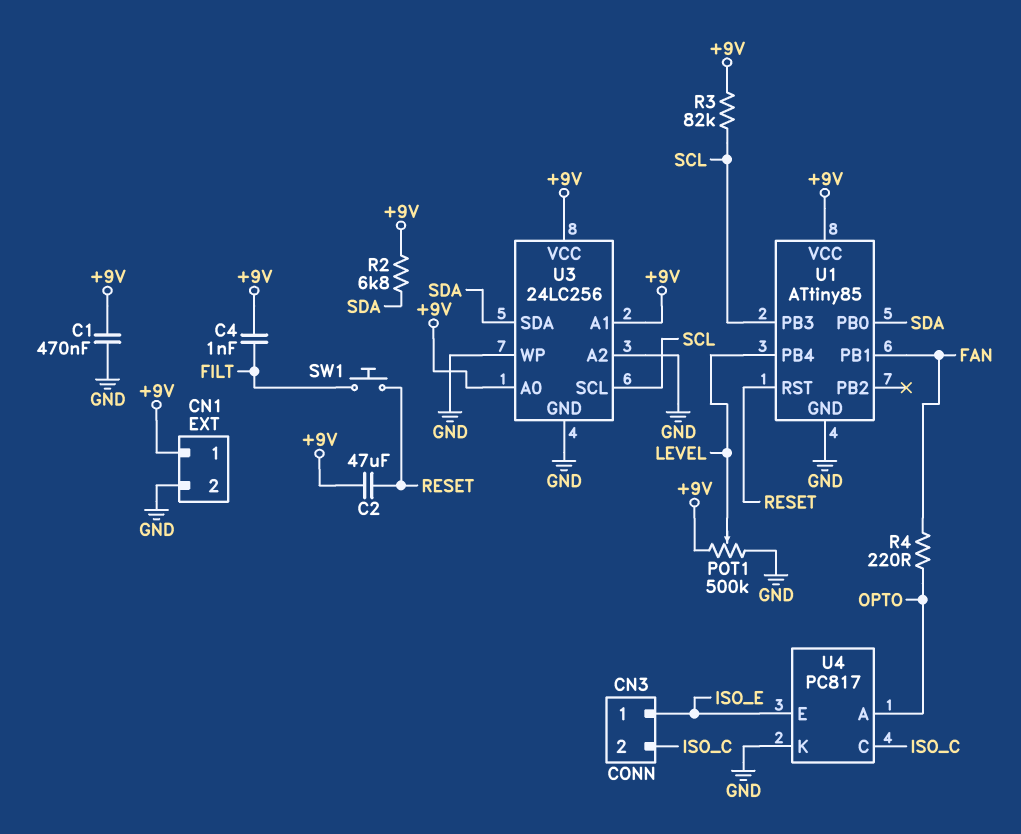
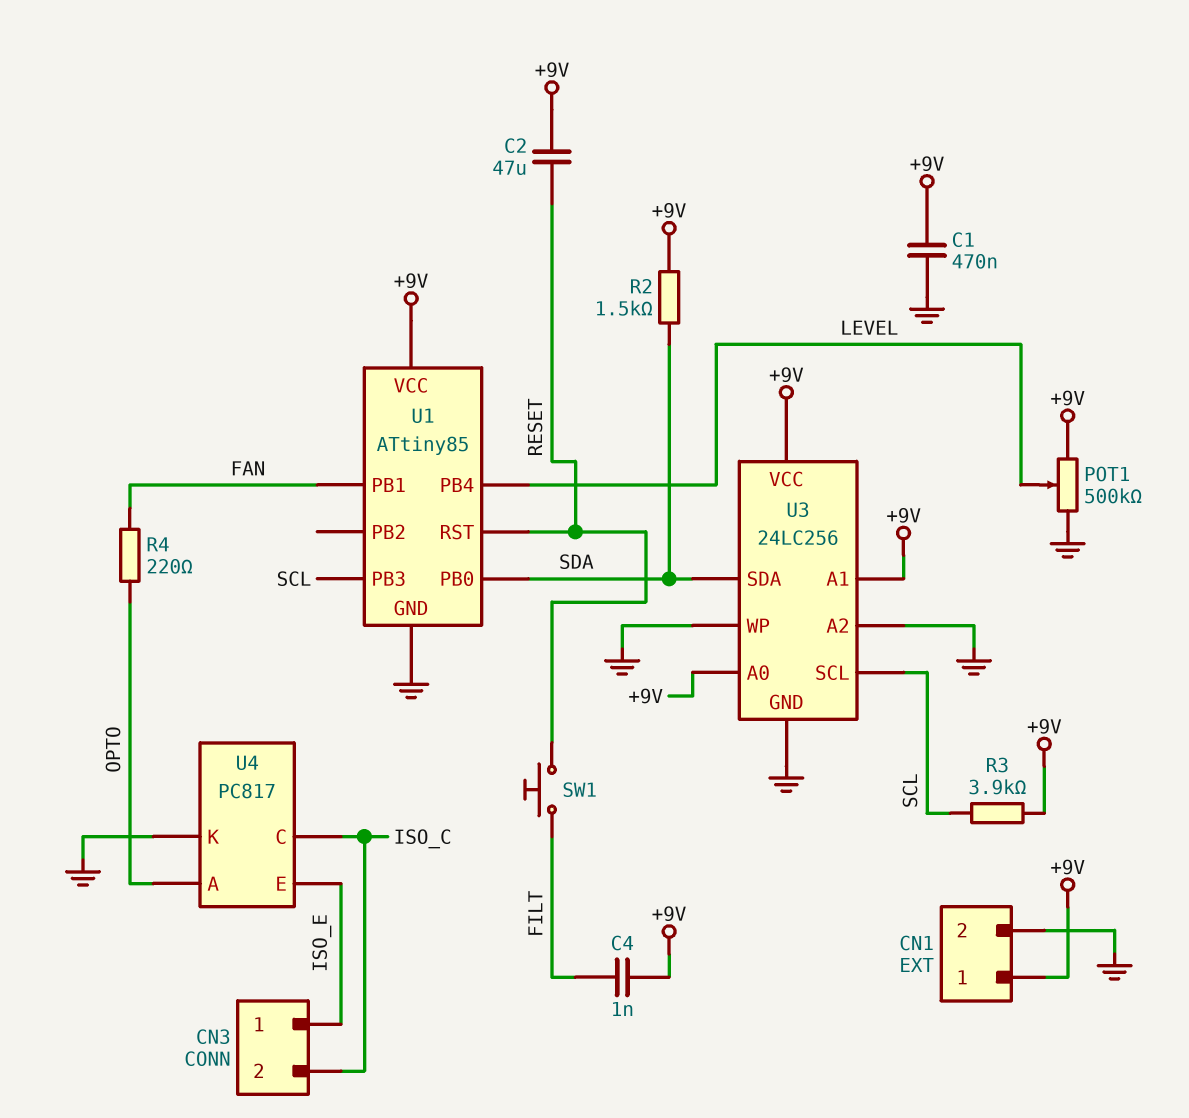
R2: 6.8k (+9V, SDA) -> 1.5k (+9V, SDA)
R3: 82k (+9V, SCL) -> 3.9k (+9V, SCL)

